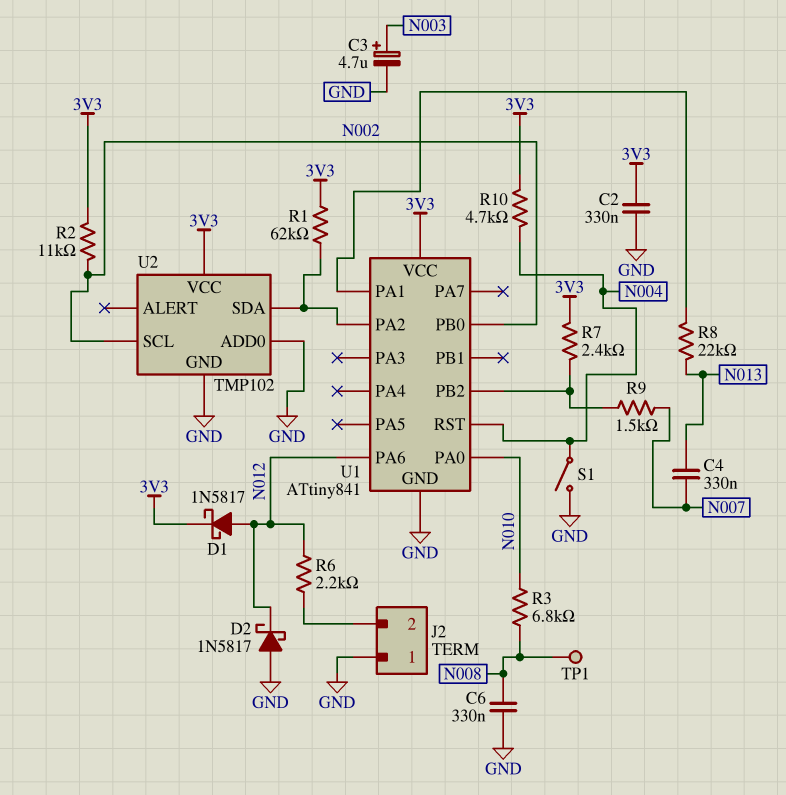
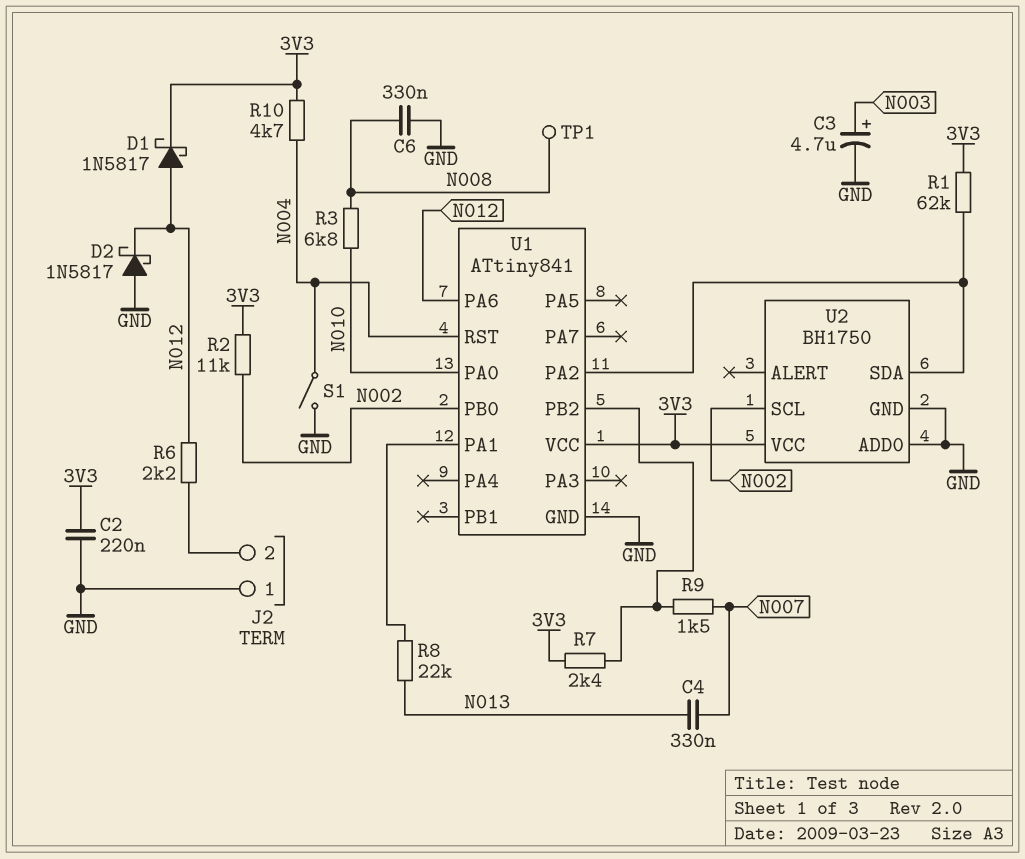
C2: 330nF (3V3, GND) -> 220nF (3V3, GND)
U2: TMP102 -> BH1750

